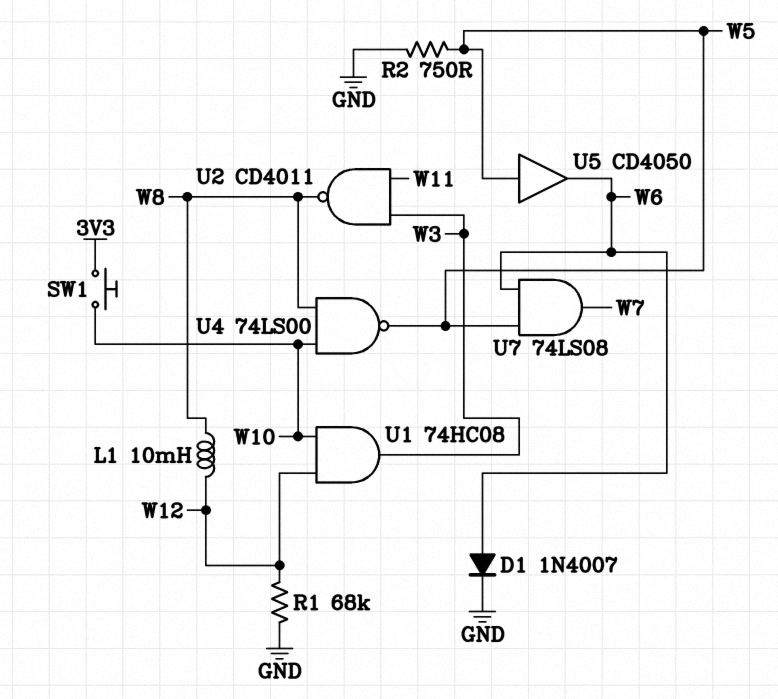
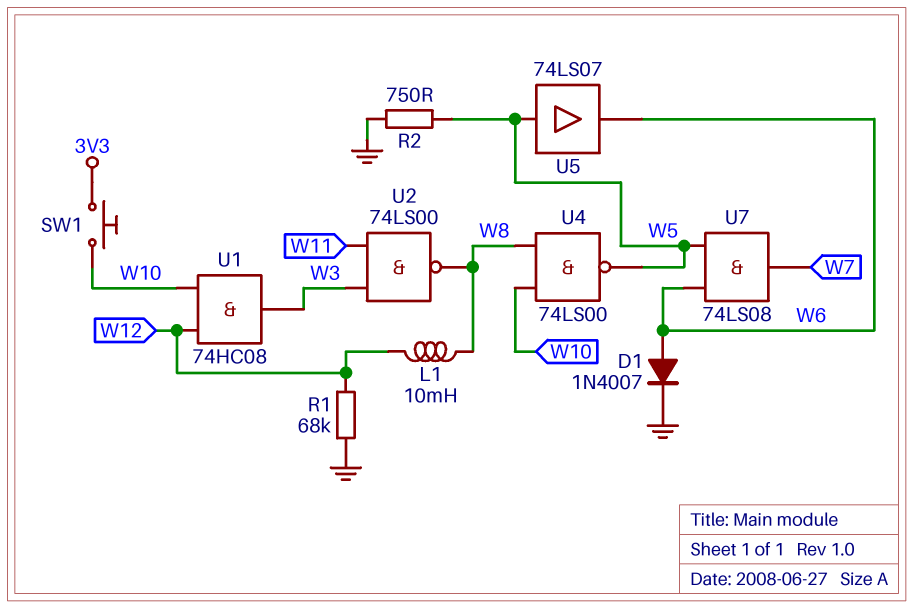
U2: NAND CD4011 (in W3, in W11, out W8) -> NAND 74LS00 (in W3, in W11, out W8)
U5: buffer CD4050 (in W5, out W6) -> buffer 74LS07 (in W5, out W6)

